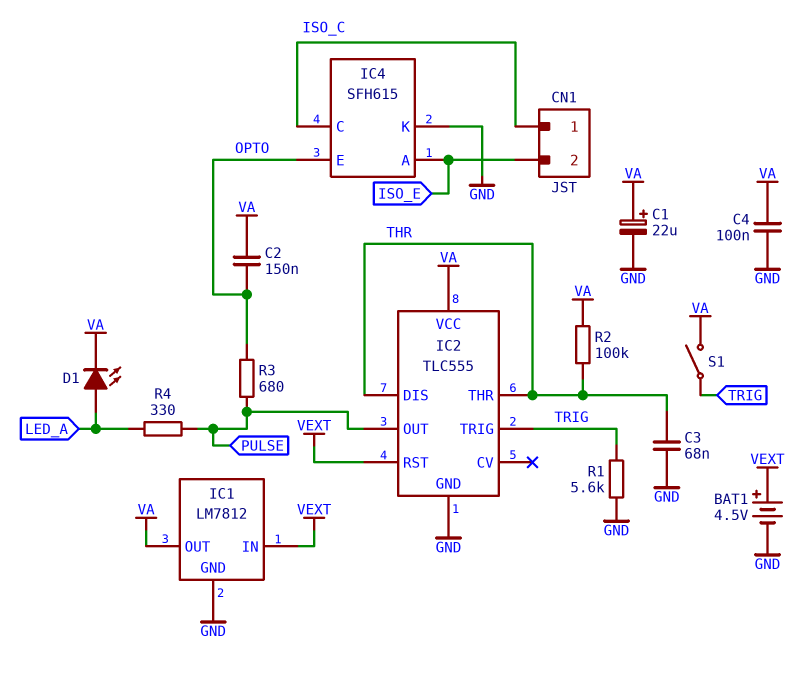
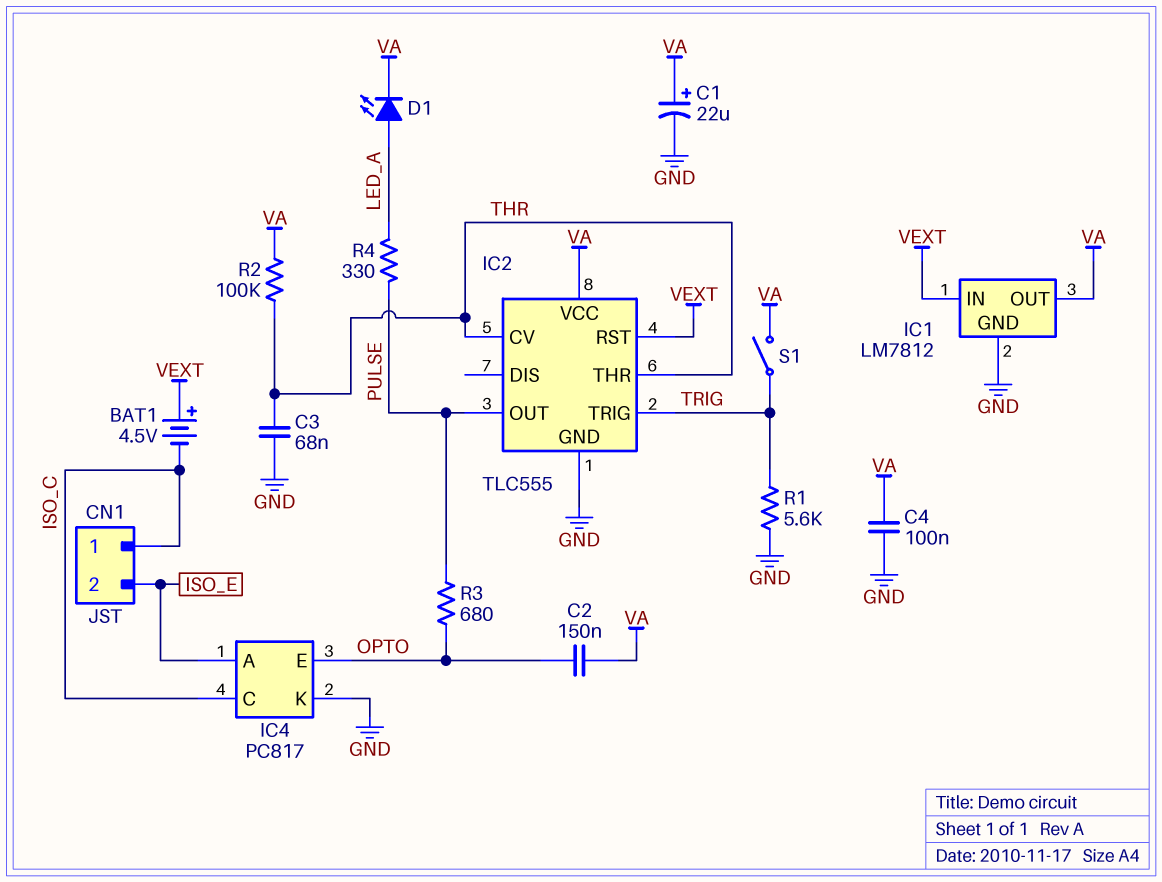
BAT1: 4.5V (plus VEXT, minus GND) -> 4.5V (plus VEXT, minus ISO_C)
IC2 pin CV: none -> THR
IC2 pin DIS: THR -> none
IC4: SFH615 -> PC817

